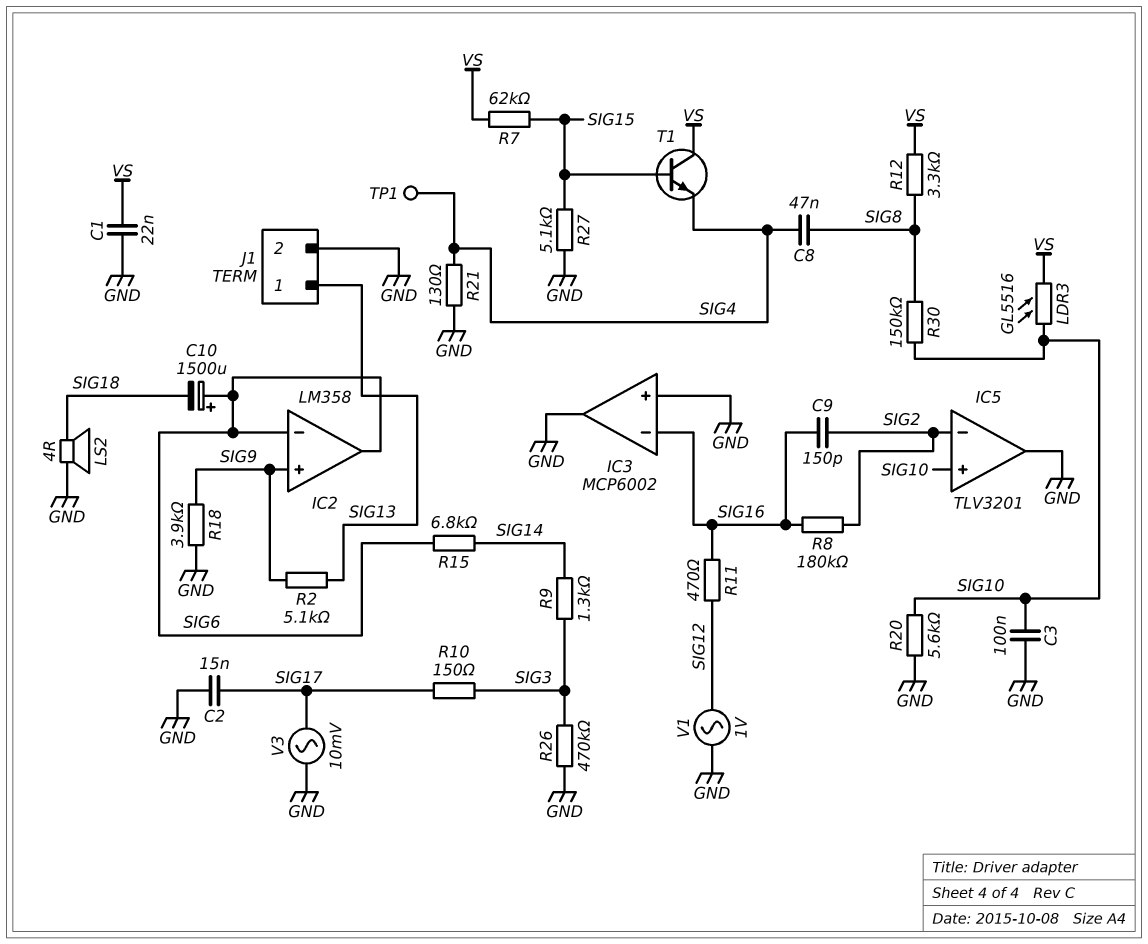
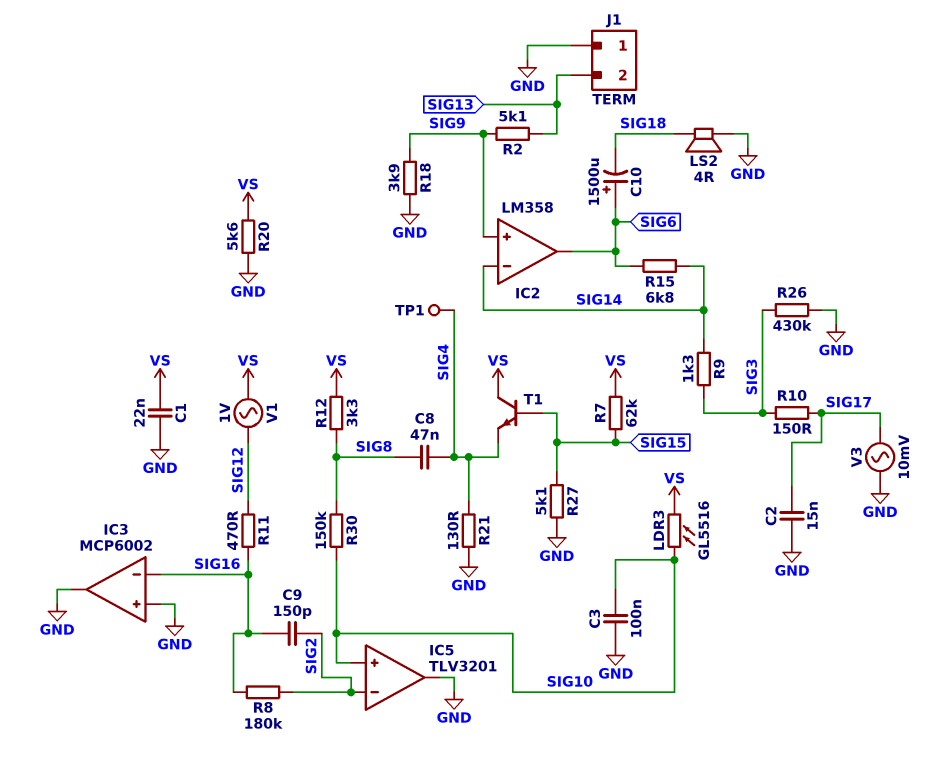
IC2 pin in-: SIG6 -> SIG14
J1 pin 1: SIG13 -> GND
J1 pin 2: GND -> SIG13
R20: 5.6k (GND, SIG10) -> 5.6k (GND, VS)
R26: 470k (GND, SIG3) -> 430k (GND, SIG3)
V1: AC 1V (GND, SIG12) -> AC 1V (SIG12, VS)

